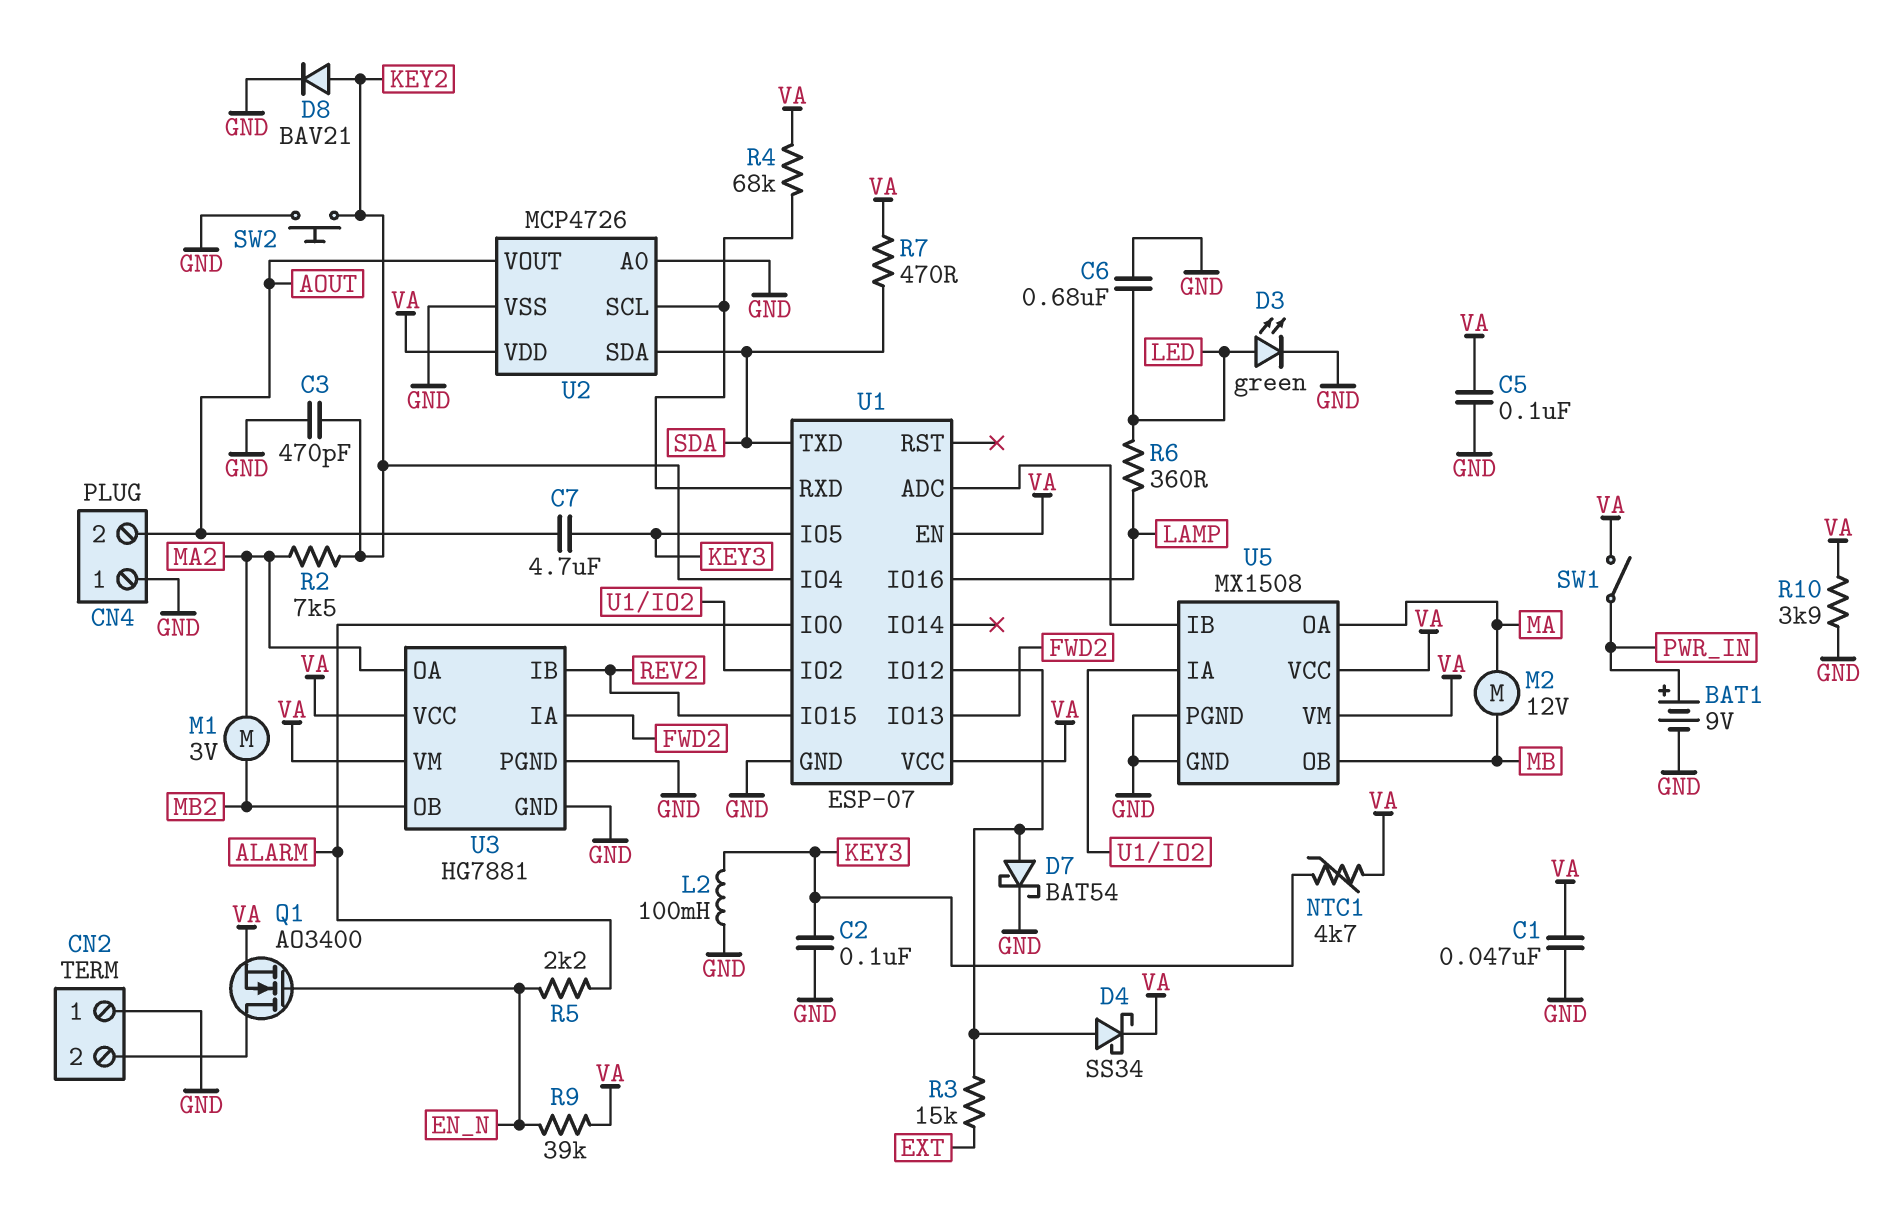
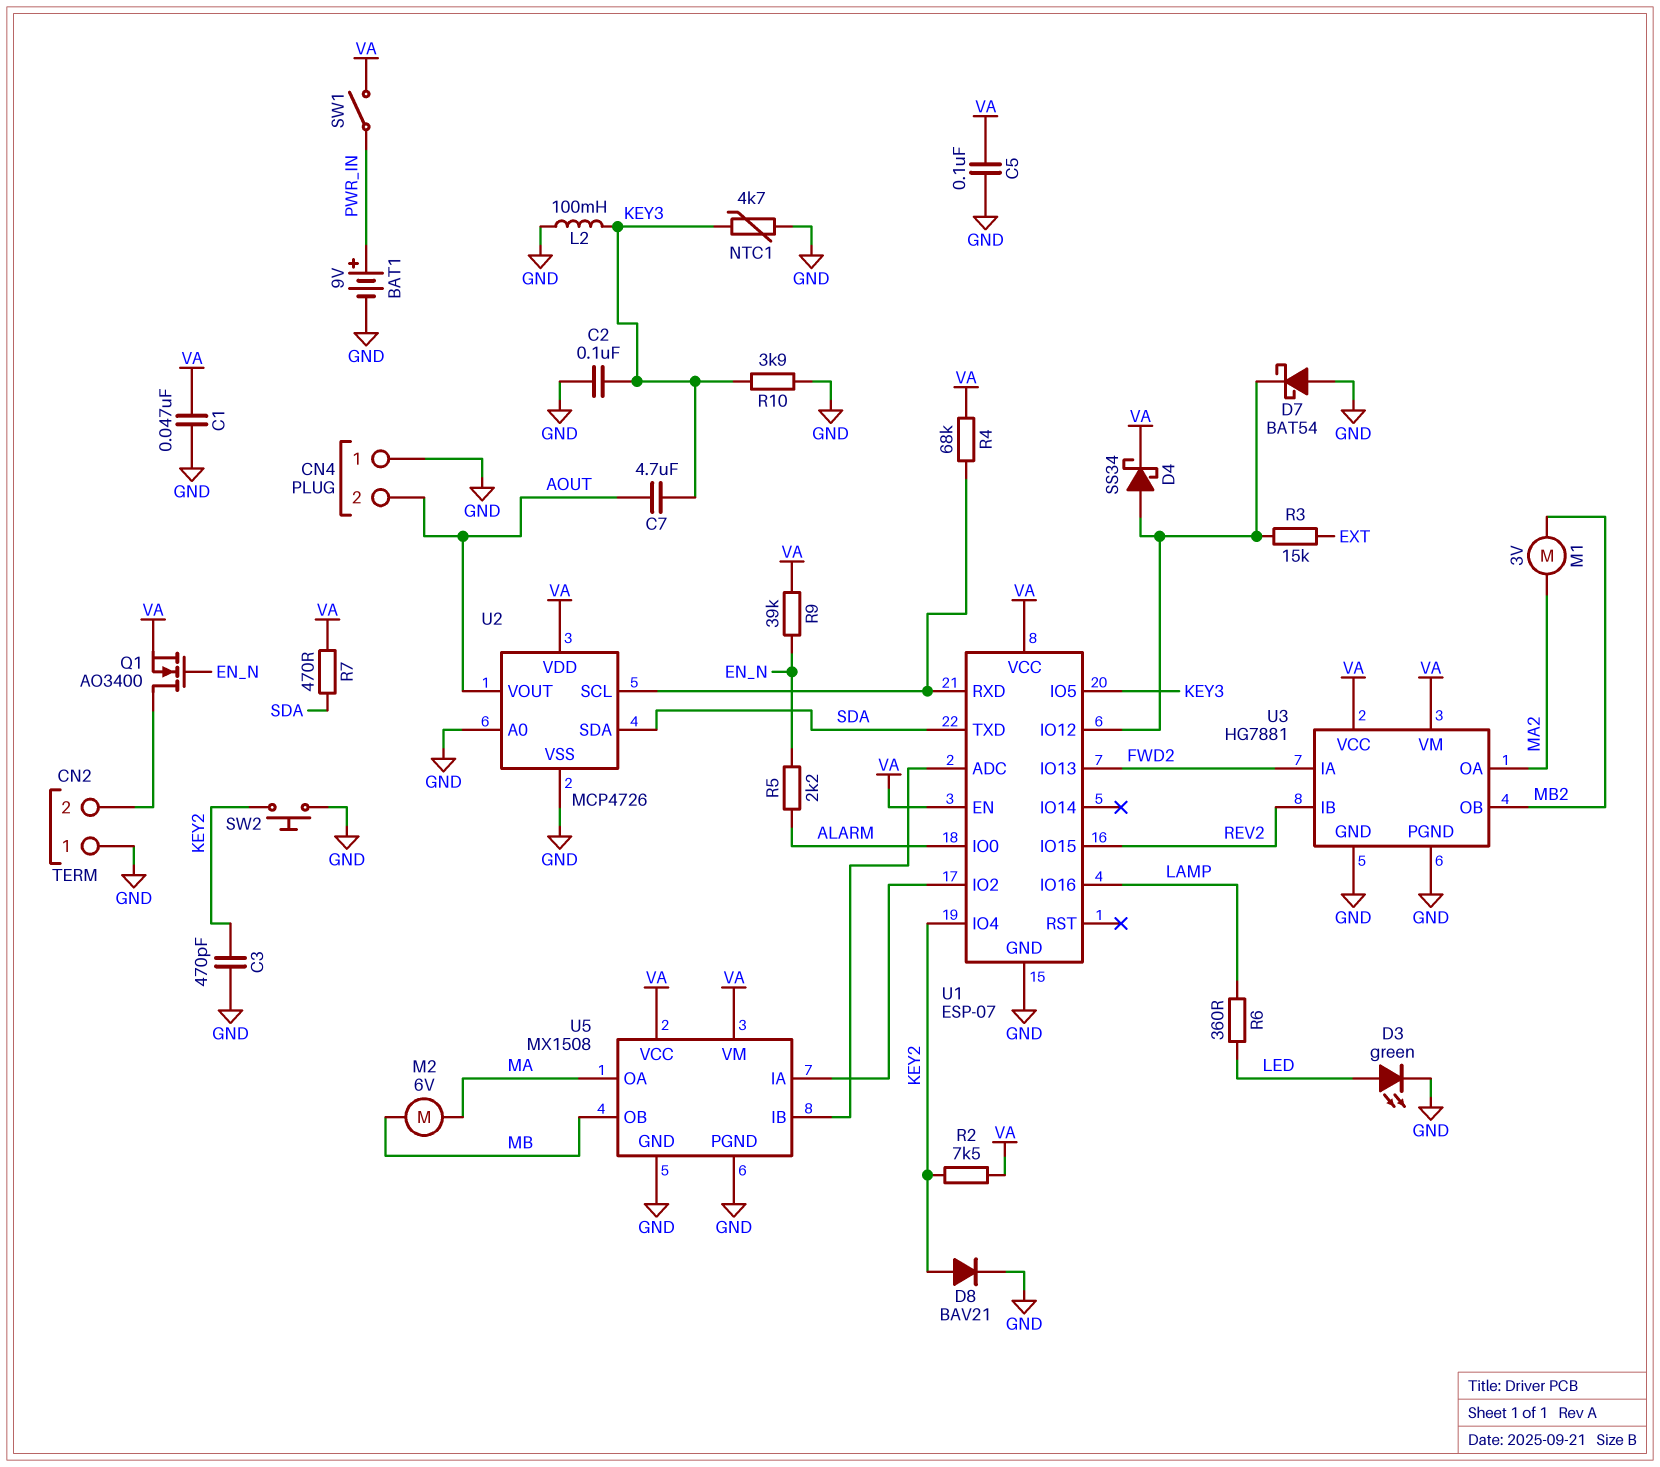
C6: 680nF (GND, LED) -> none
D7: schottky BAT54 (A U1/IO12, K GND) -> schottky BAT54 (A GND, K U1/IO12)
M2: motor 12V (MA, MB) -> motor 6V (MA, MB)
NTC1: 4.7k (KEY3, VA) -> 4.7k (GND, KEY3)
R2: 7.5k (KEY2, MA2) -> 7.5k (KEY2, VA)
R10: 3.9k (GND, VA) -> 3.9k (GND, KEY3)

